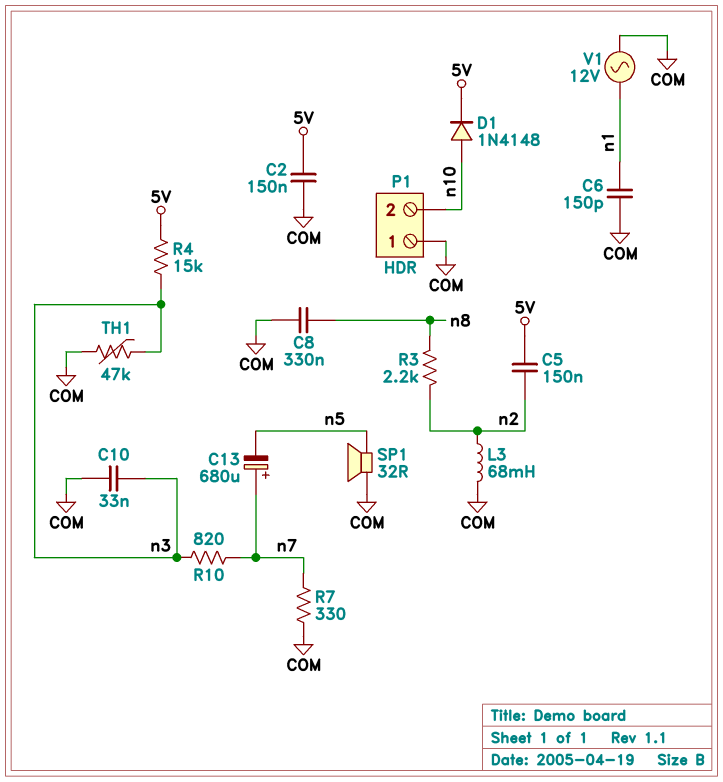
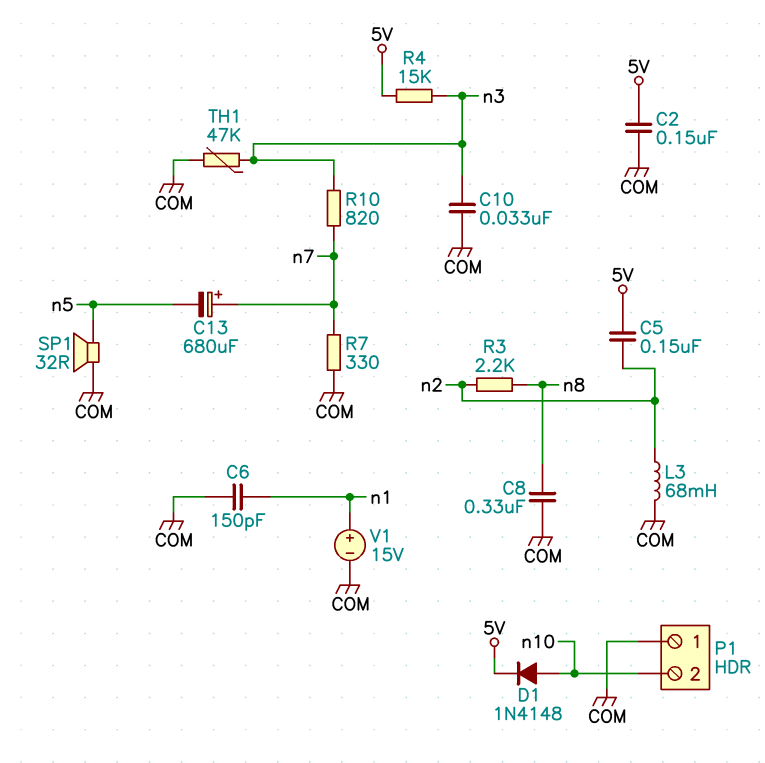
V1: AC 12V (COM, n1) -> 15V (plus n1, minus COM)

